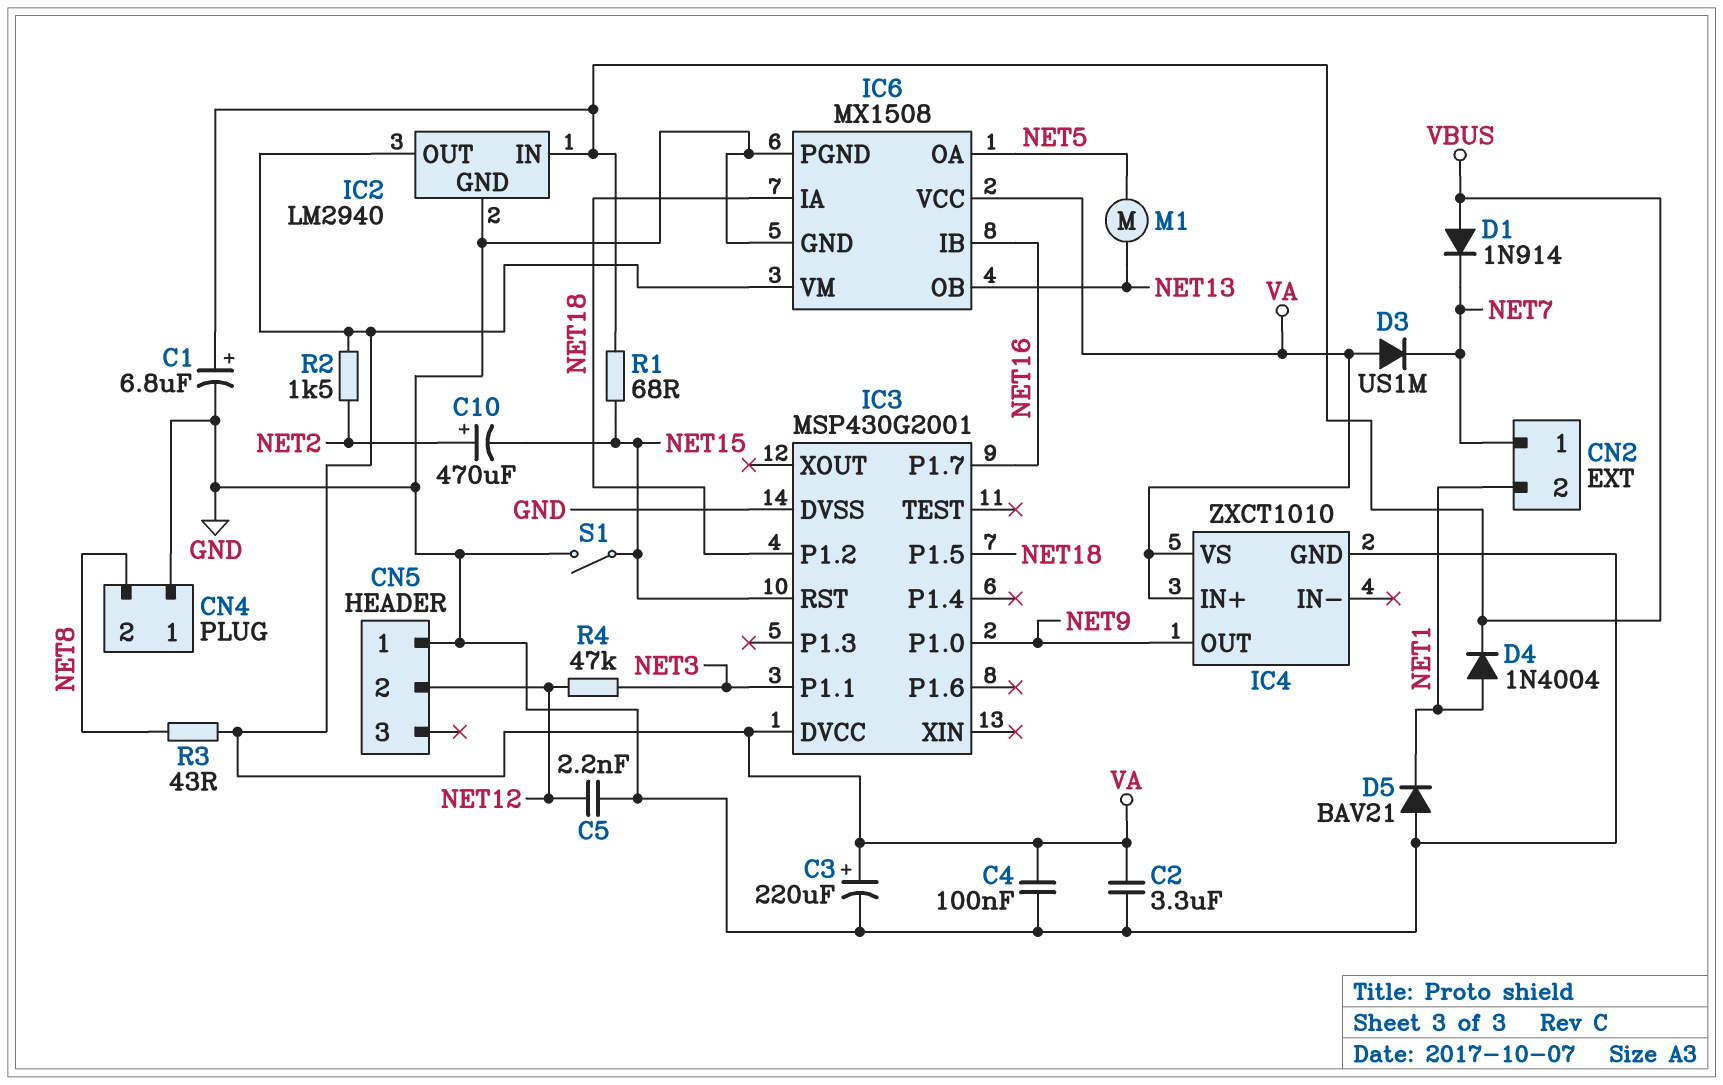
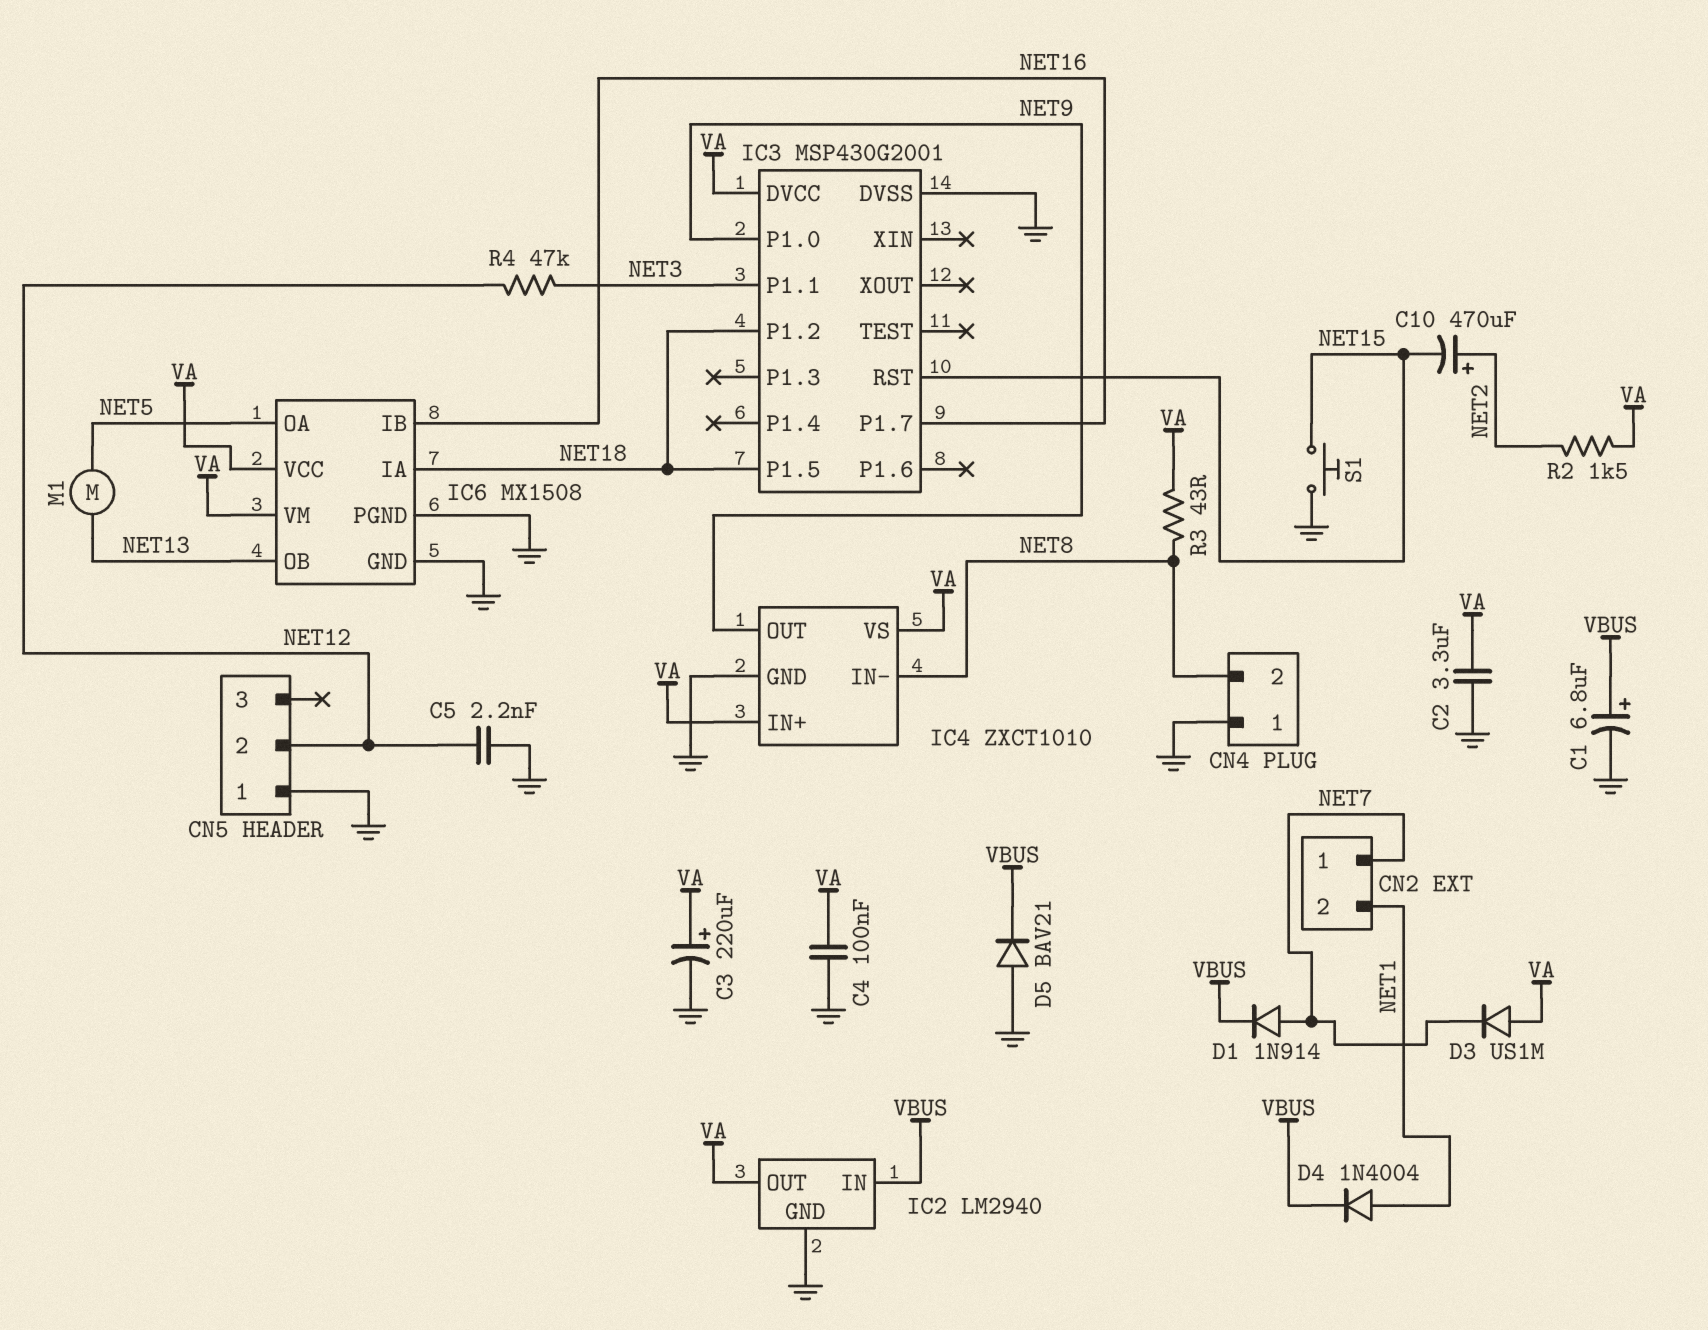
D1: diode 1N914 (A VBUS, K NET7) -> diode 1N914 (A NET7, K VBUS)
D5: diode BAV21 (A GND, K NET1) -> diode BAV21 (A GND, K VBUS)
IC4 pin IN-: none -> NET8
R1: 68 (NET15, VBUS) -> none
S1: switch (GND, NET15) -> button (GND, NET15)

